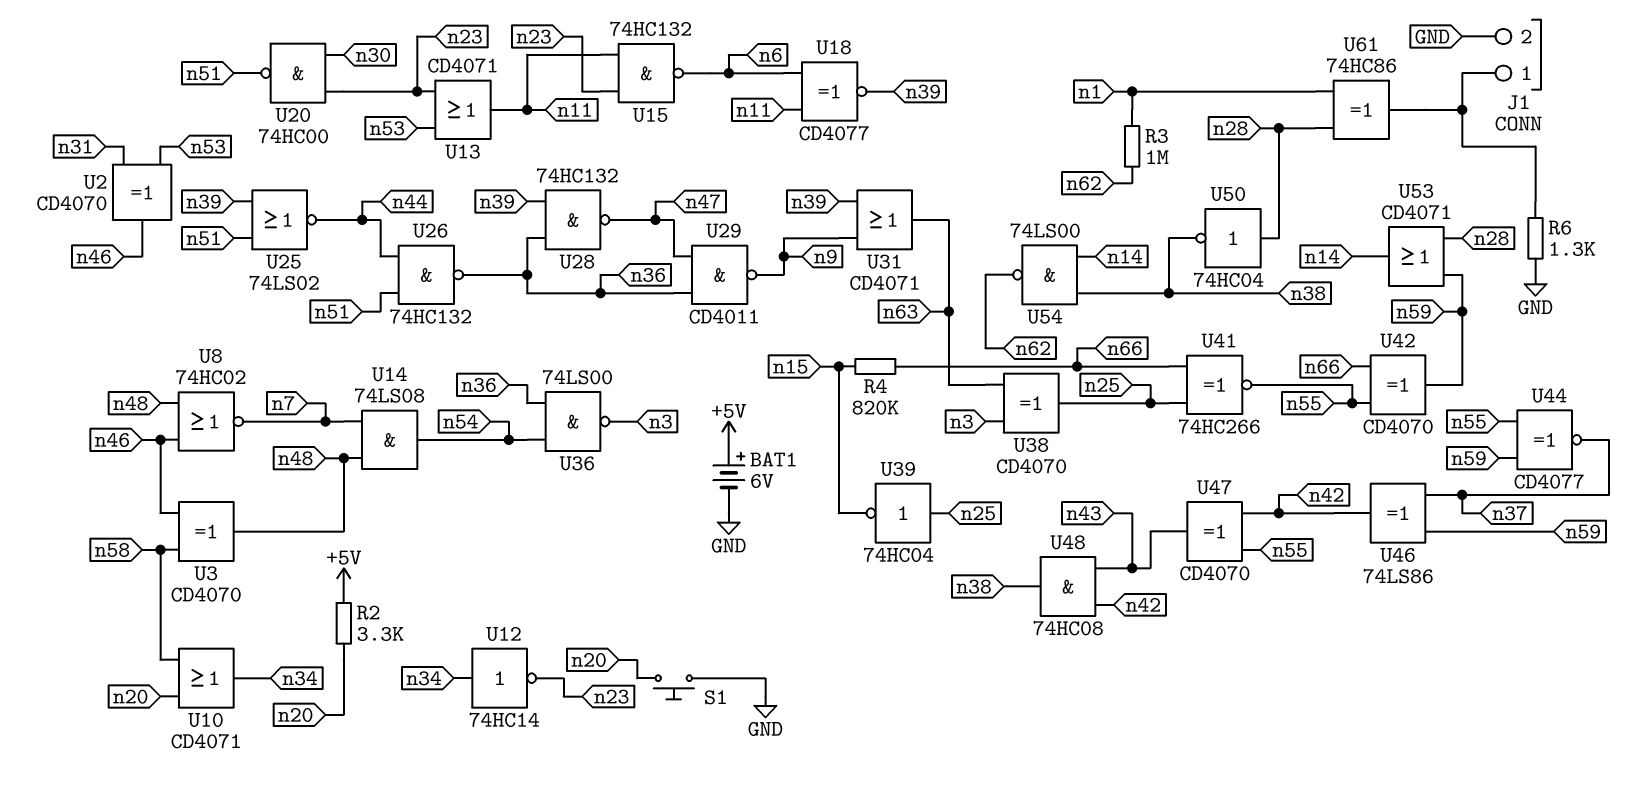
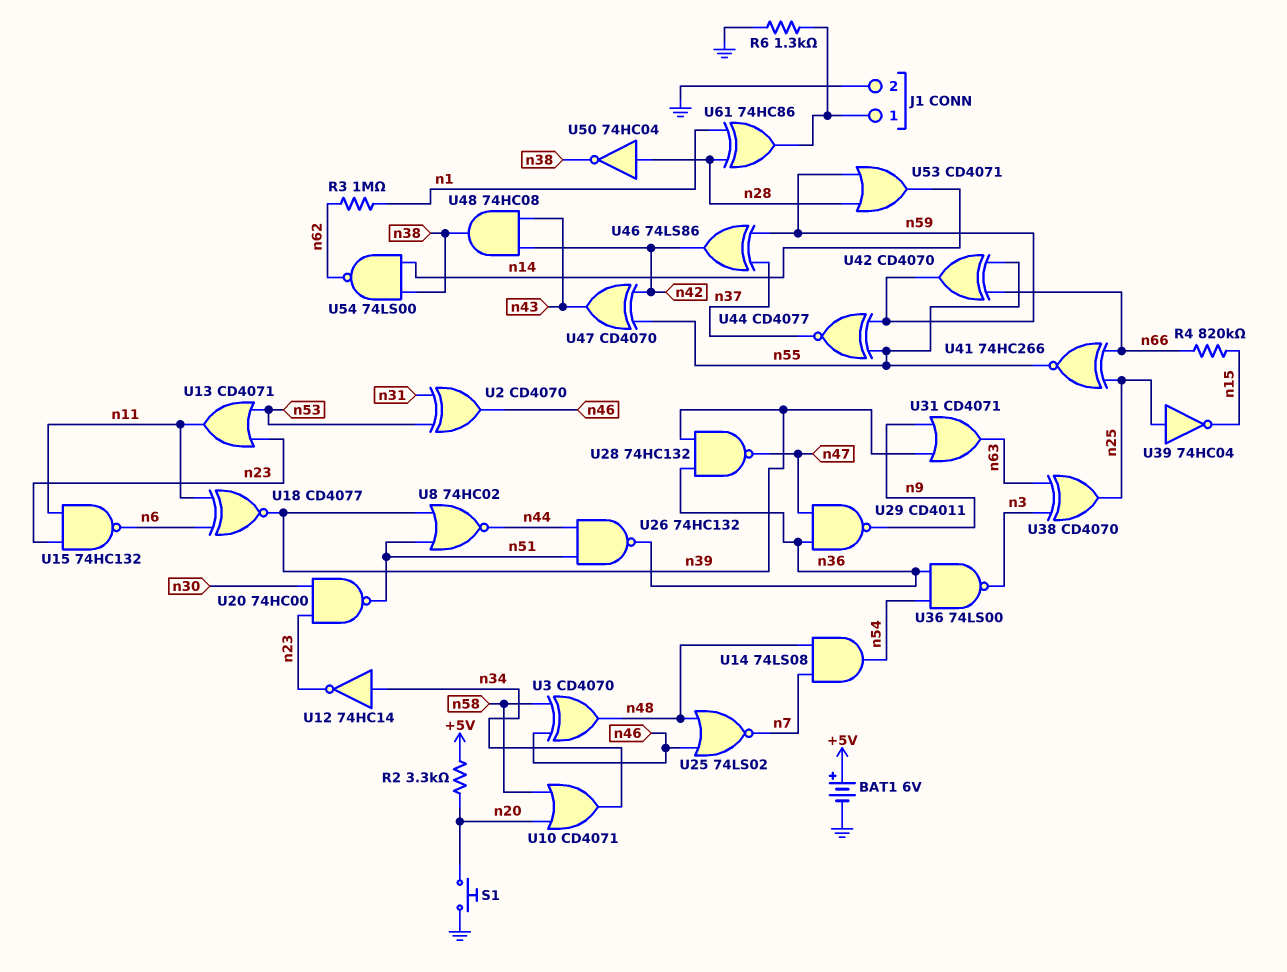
U8: NOR 74HC02 (in n46, in n48, out n7) -> NOR 74HC02 (in n39, in n51, out n44)
U25: NOR 74LS02 (in n39, in n51, out n44) -> NOR 74LS02 (in n46, in n48, out n7)

